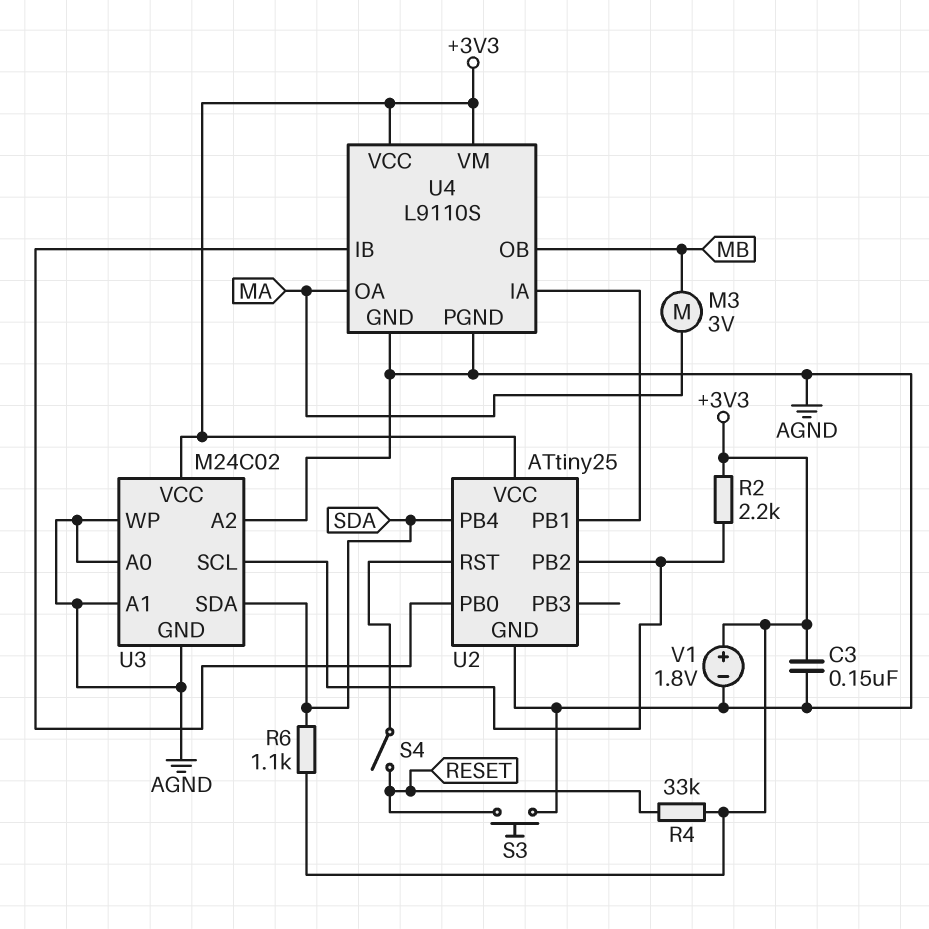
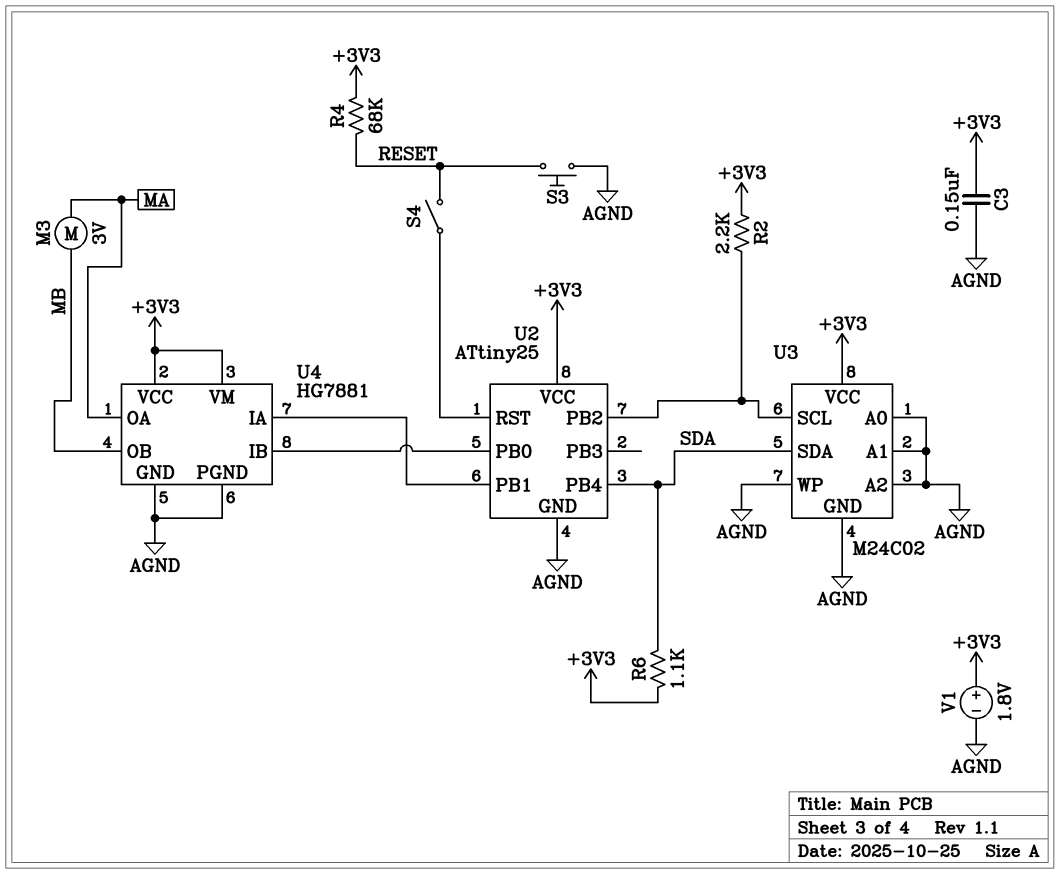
R4: 33k (+3V3, RESET) -> 68k (+3V3, RESET)
U4: L9110S -> HG7881

